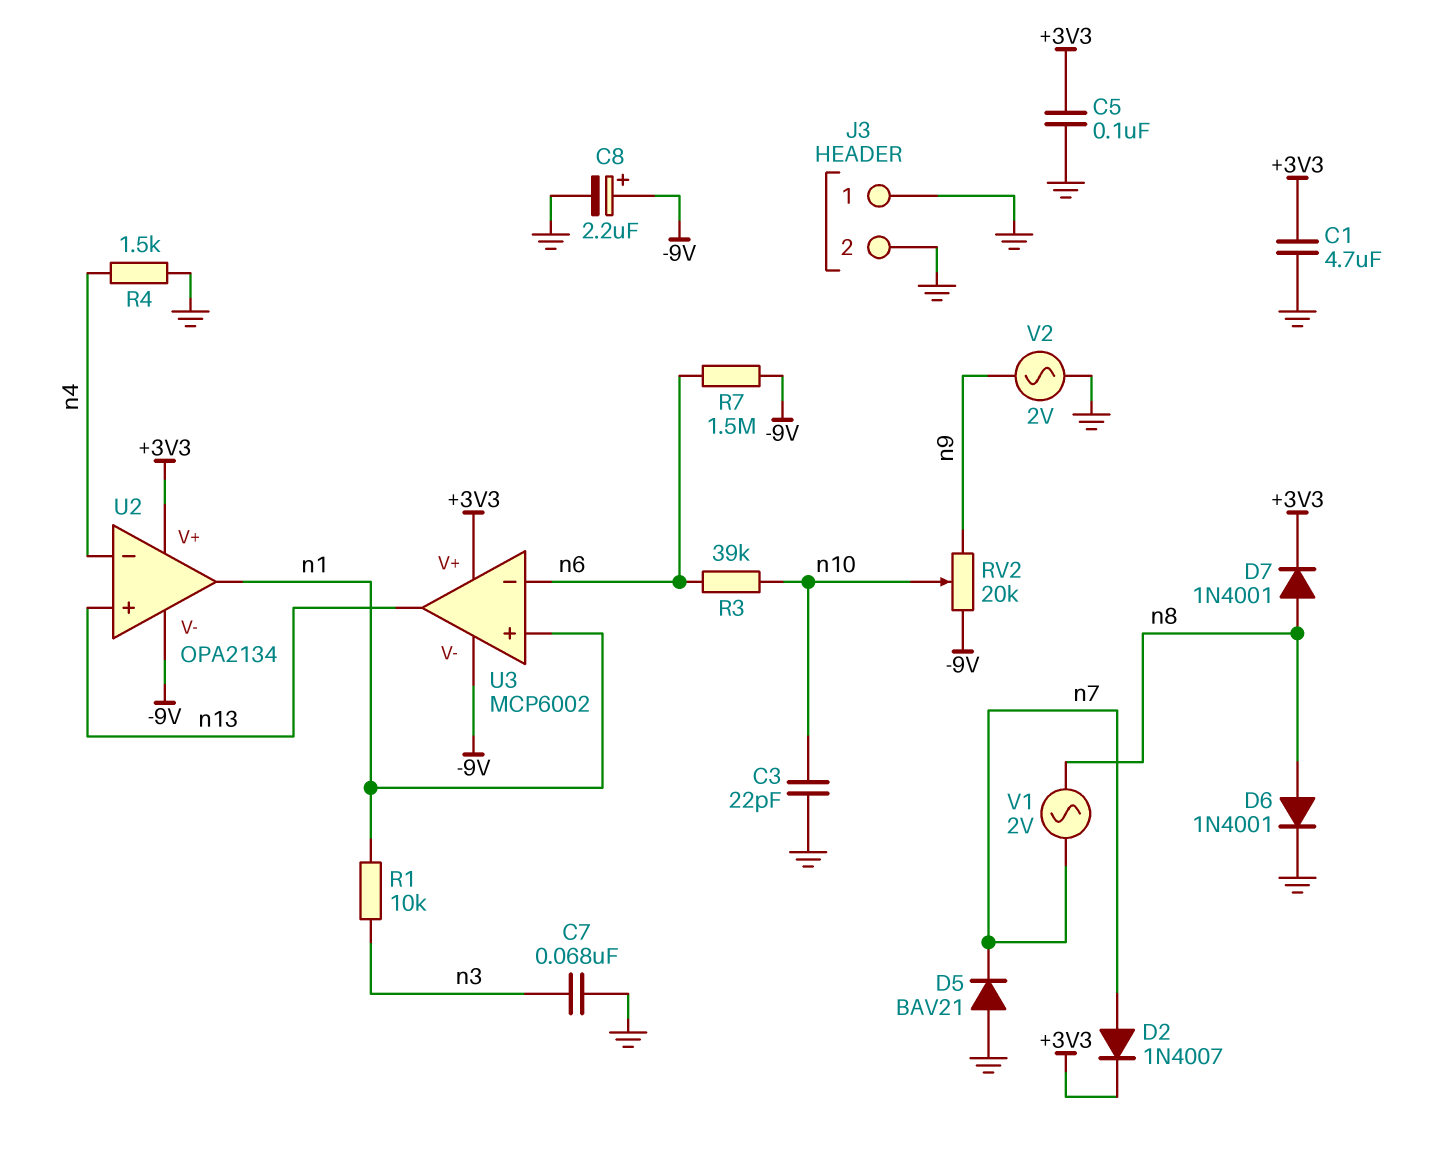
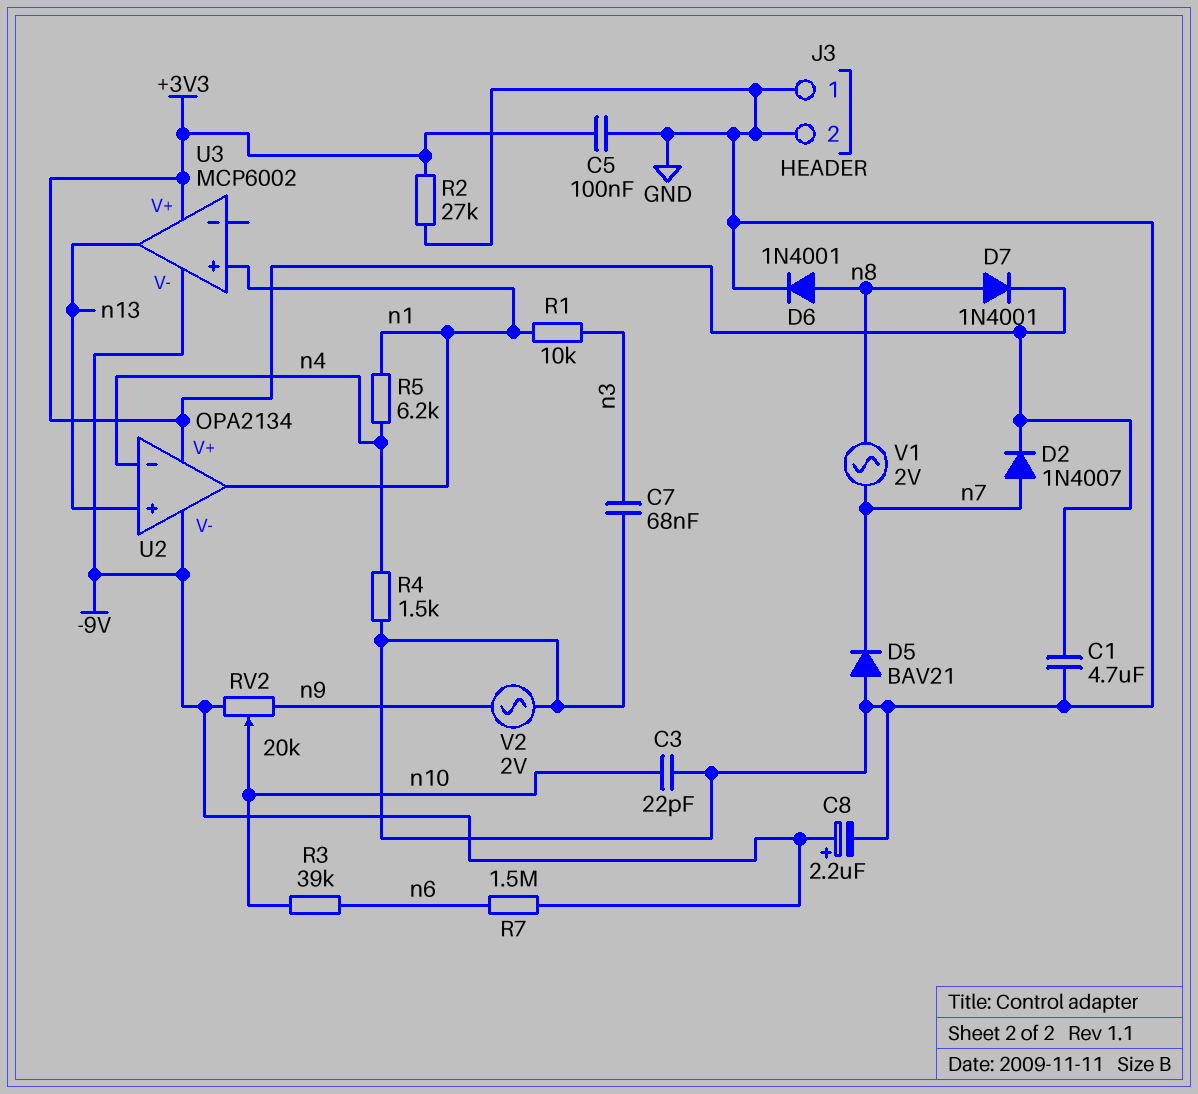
R2: none -> 27k (+3V3, GND)
R5: none -> 6.2k (n1, n4)
U3 pin in-: n6 -> none

